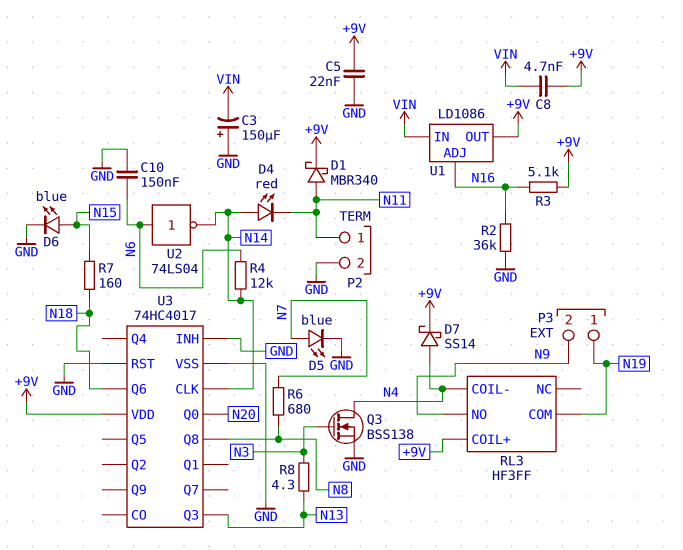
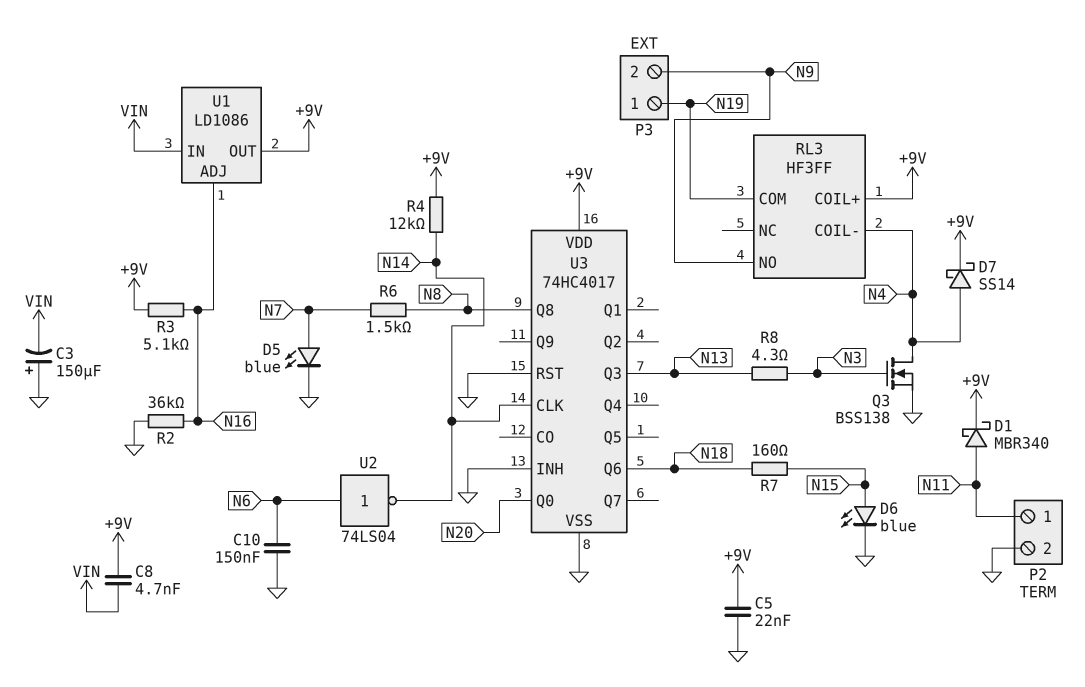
D4: LED red (A N14, K N11) -> none
R4: 12k (N6, N14) -> 12k (+9V, N14)
R6: 680 (N7, N8) -> 1.5k (N7, N8)

